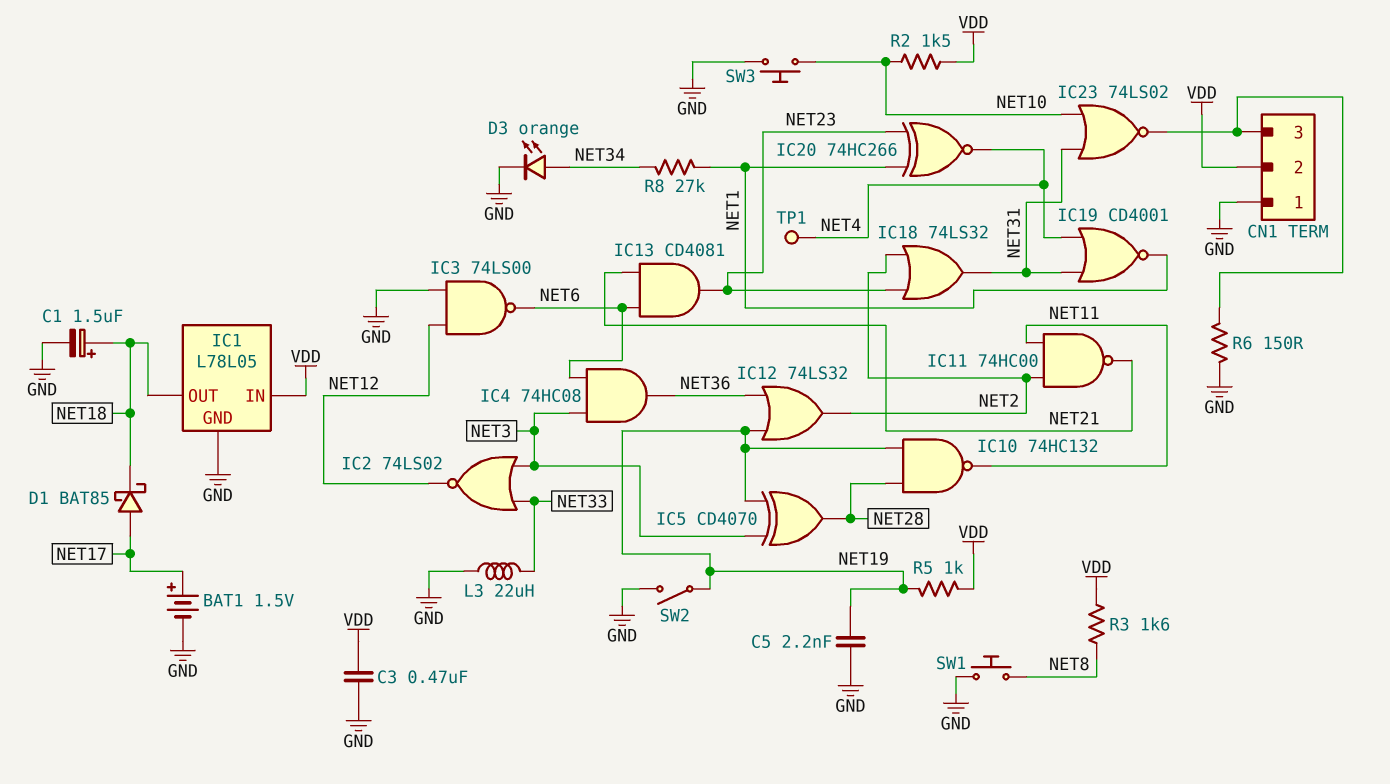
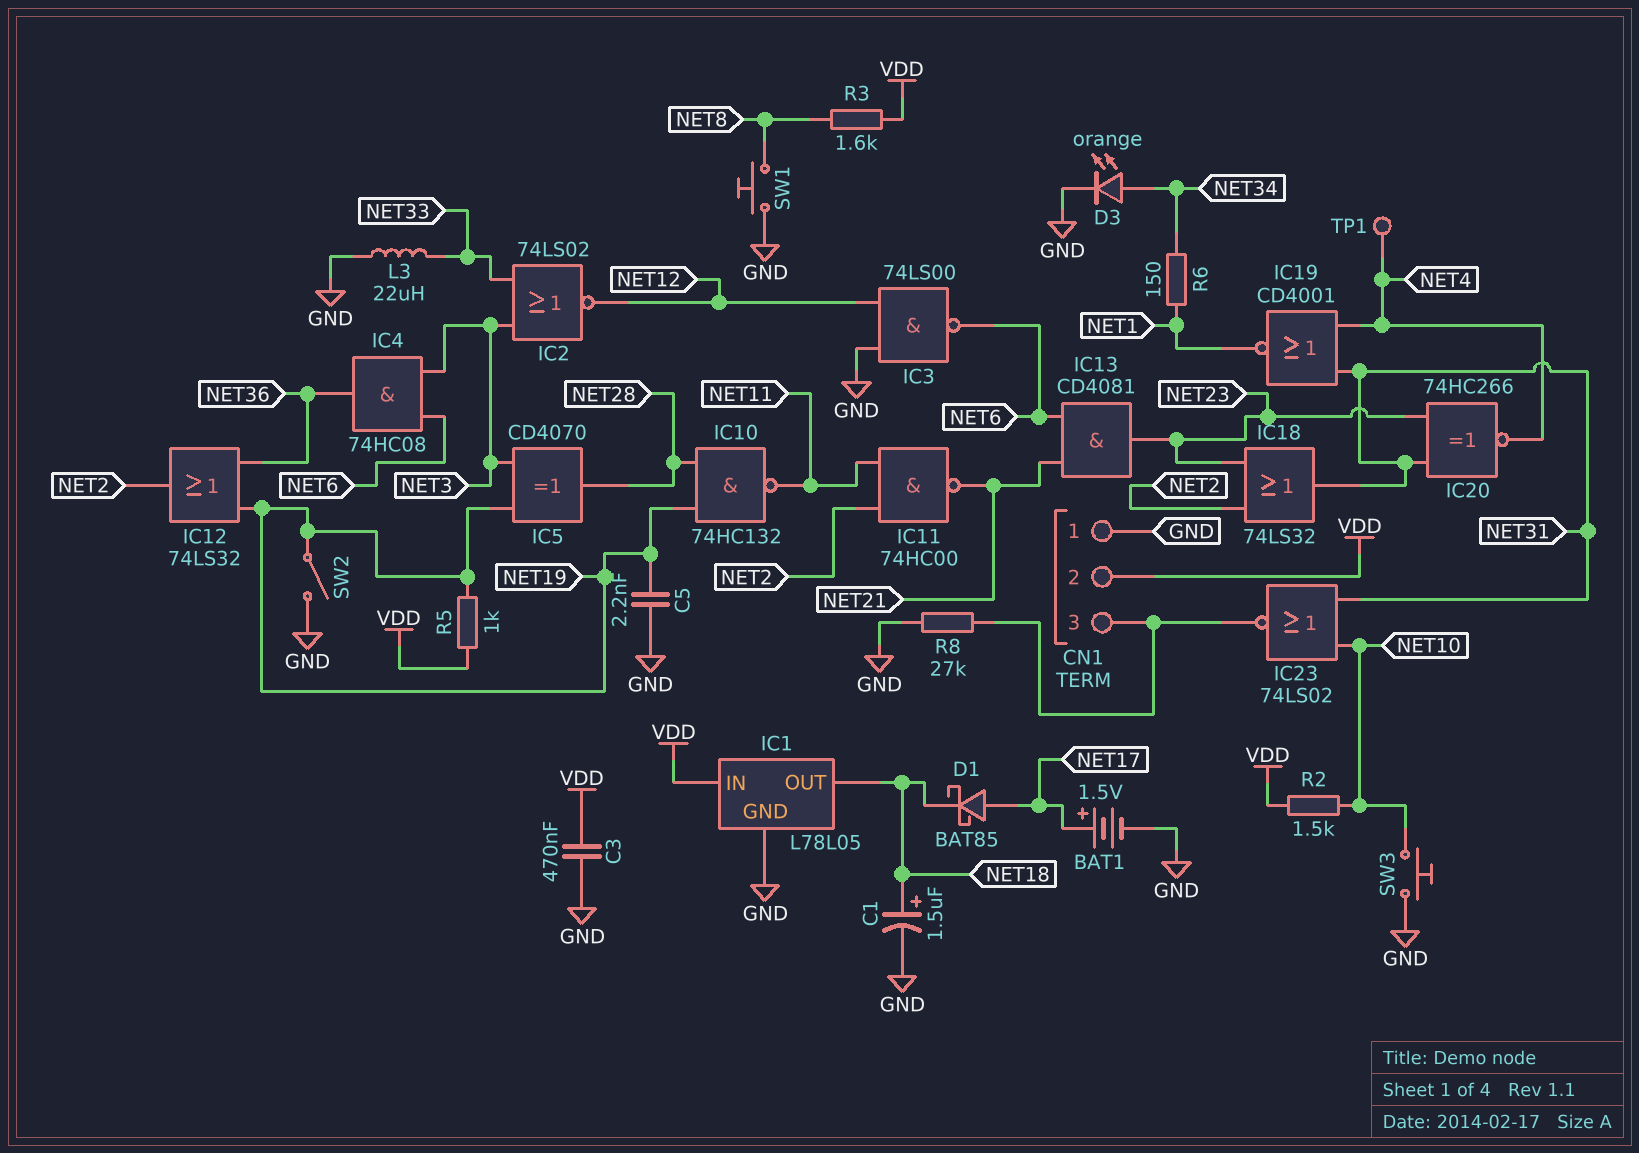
IC20: XNOR 74HC266 (in NET1, in NET23, out NET4) -> XNOR 74HC266 (in NET23, in NET31, out NET4)
R6: 150 (CN1/3, GND) -> 150 (NET1, NET34)
R8: 27k (NET1, NET34) -> 27k (CN1/3, GND)

